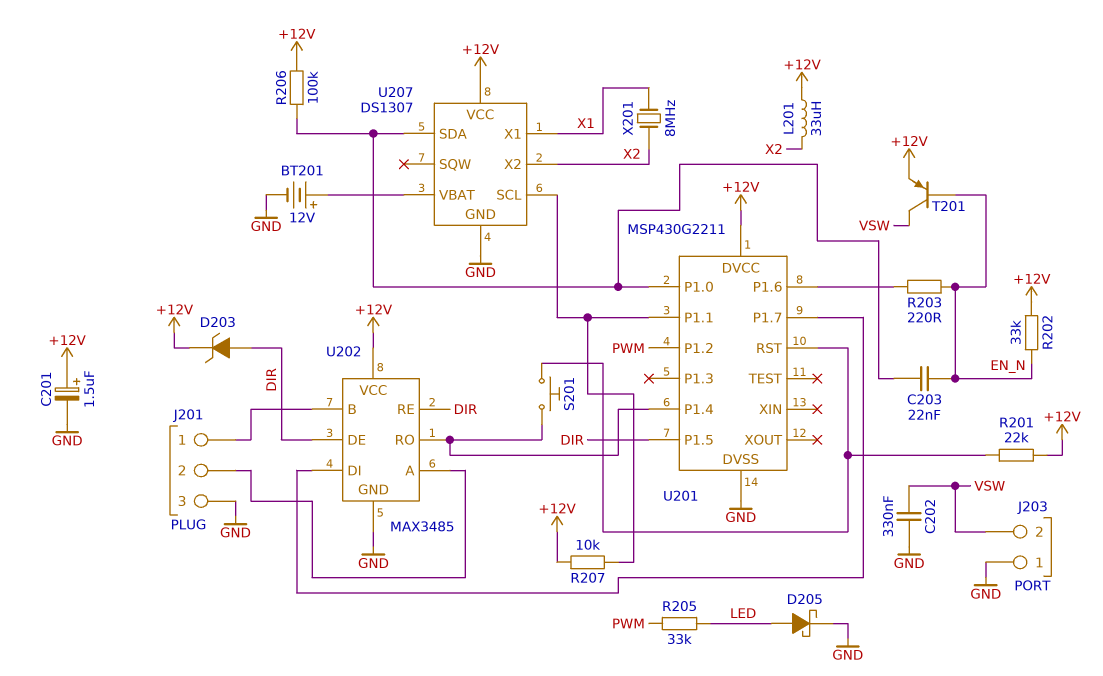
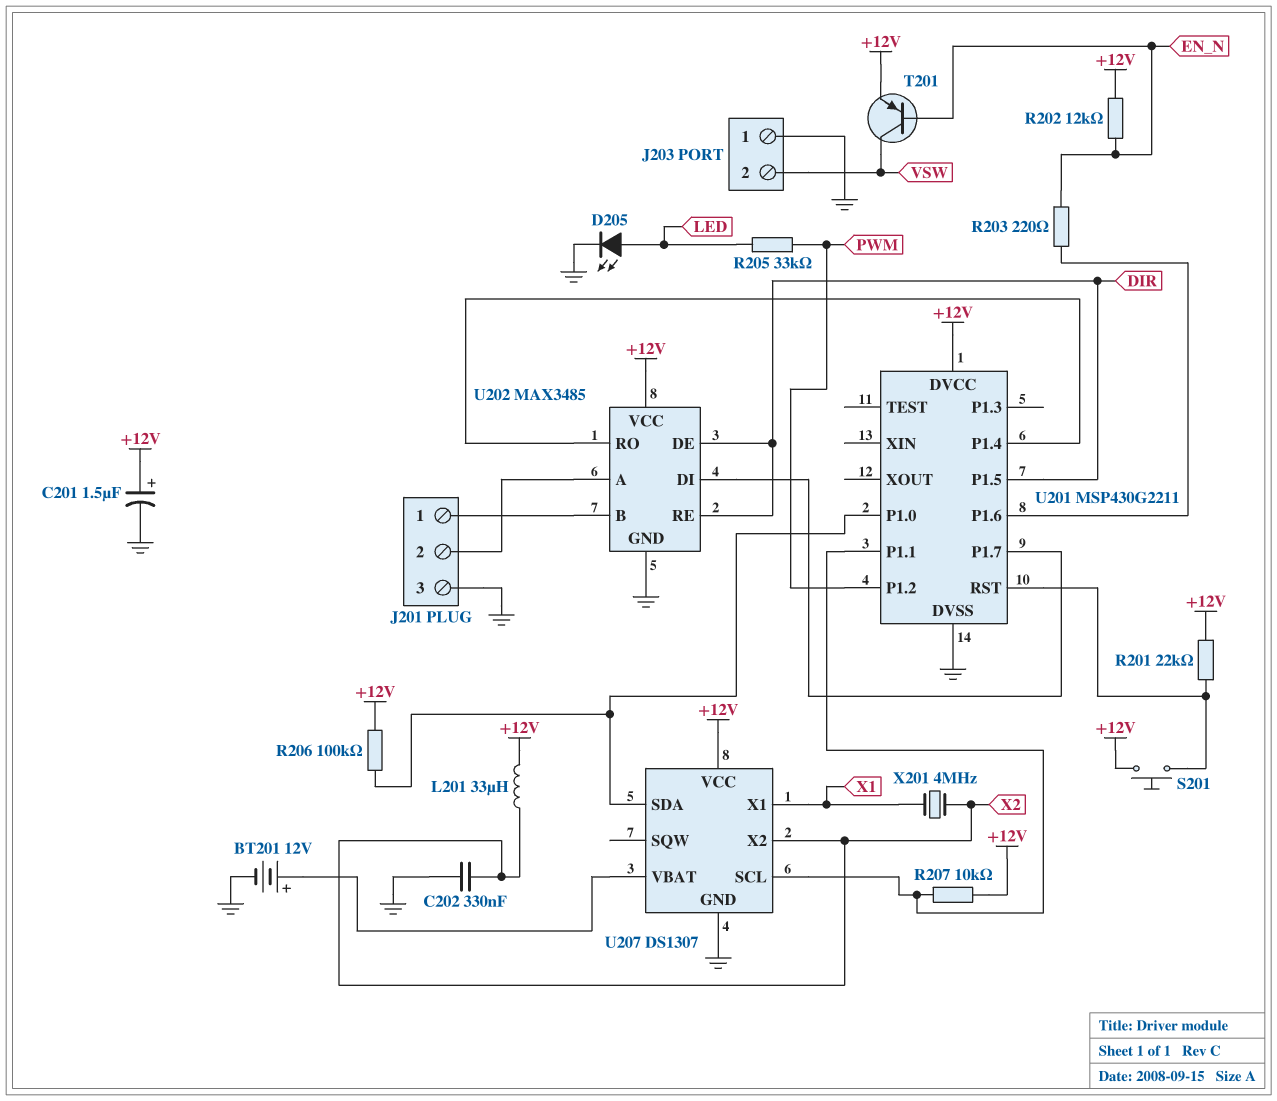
C202: 330nF (GND, VSW) -> 330nF (GND, X2)
C203: 22nF (EN_N, U201/P1.0) -> none
D203: zener (A DIR, K +12V) -> none
D205: schottky (A LED, K GND) -> LED (A LED, K GND)
R202: 33k (+12V, EN_N) -> 12k (+12V, EN_N)
S201: button (U201/P1.4, U201/RST) -> button (+12V, U201/RST)
X201: 8MHz (X1, X2) -> 4MHz (X1, X2)

